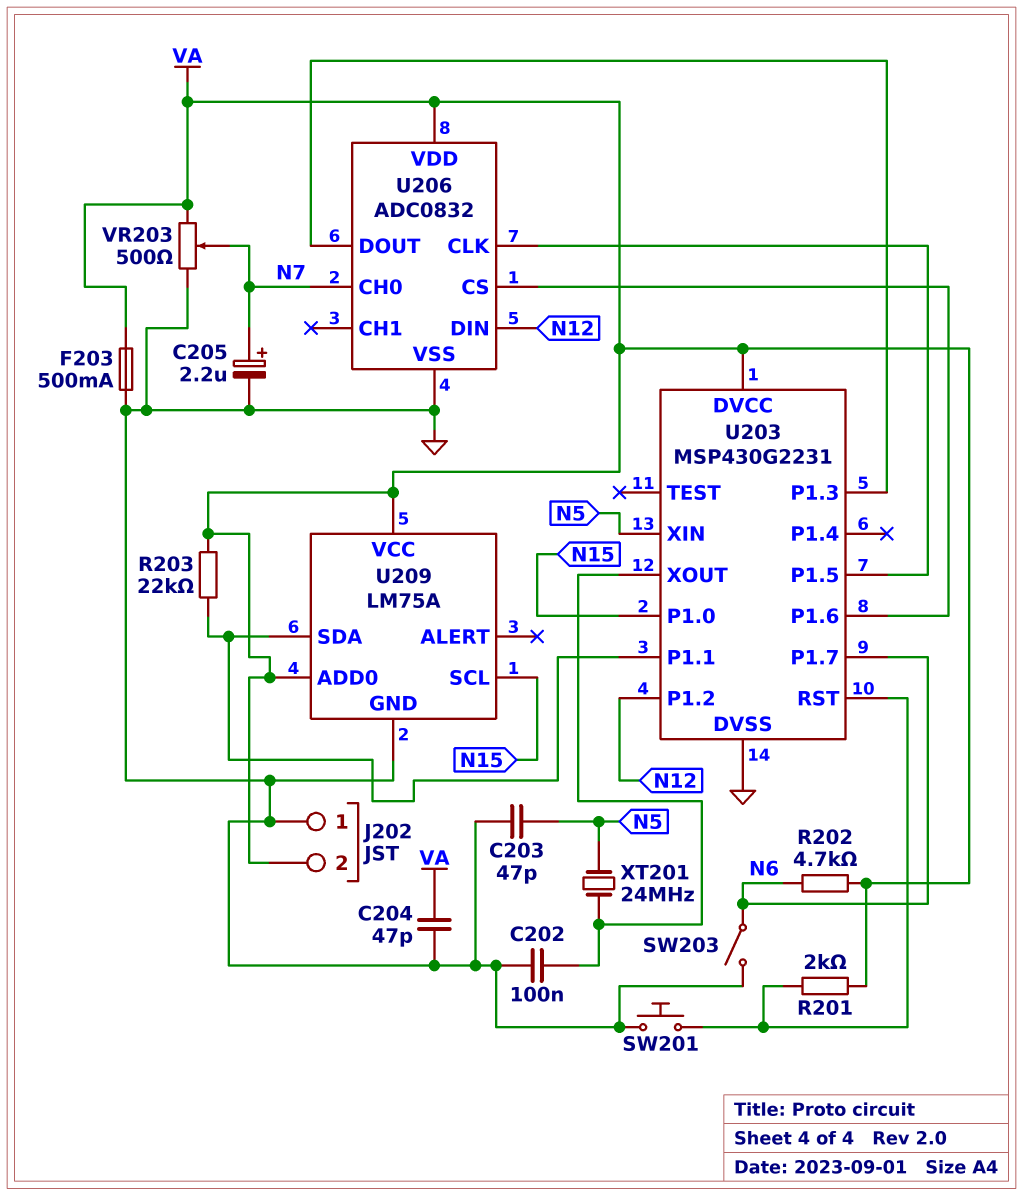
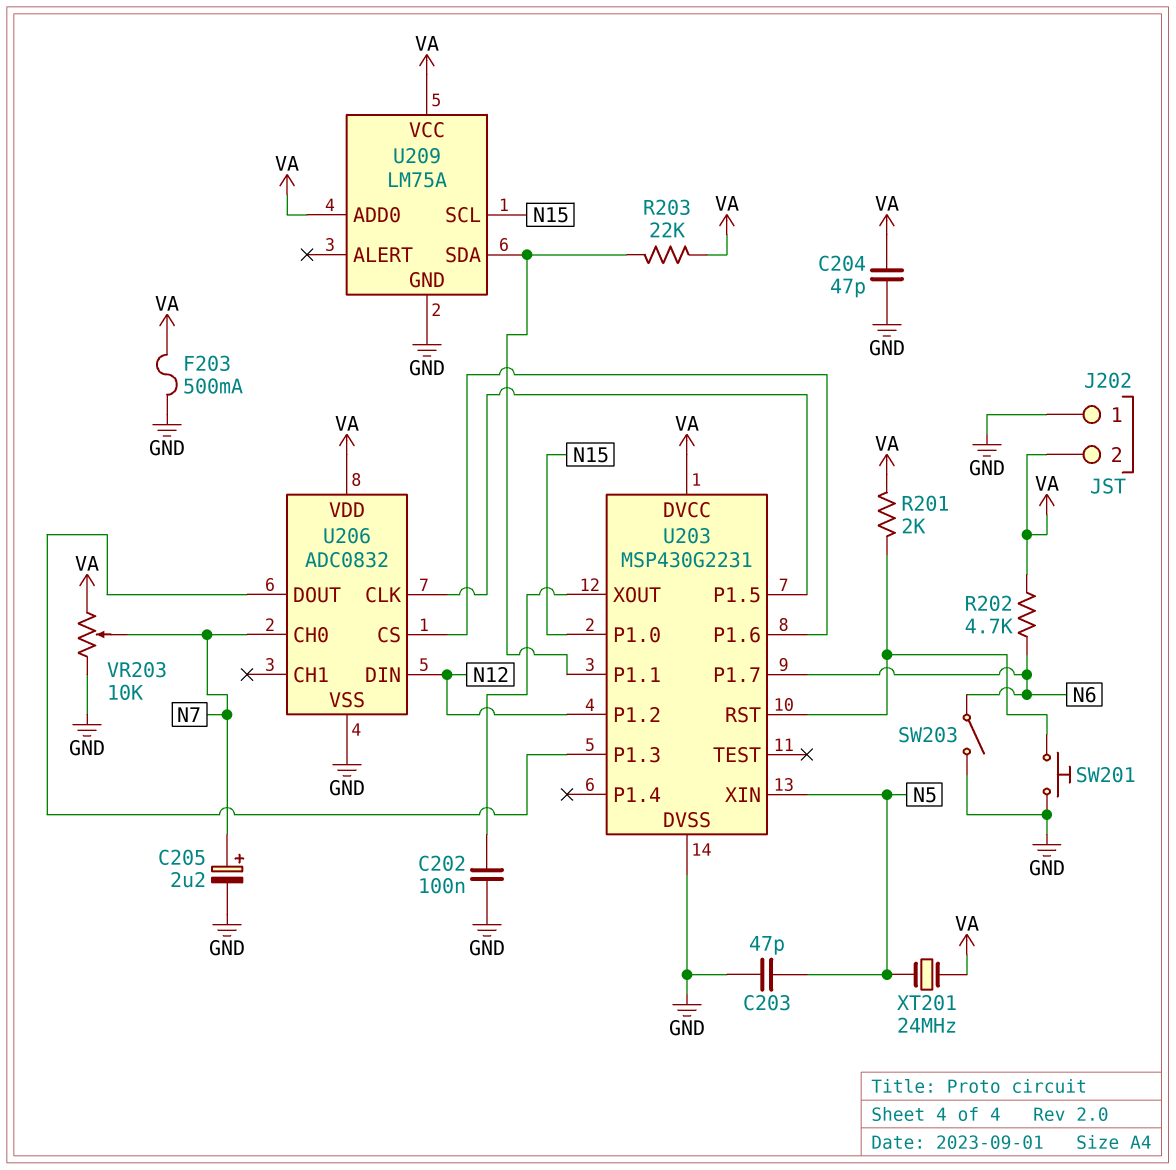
VR203: 500 (GND, VA, wiper N7) -> 10k (GND, VA, wiper N7)
XT201: 24MHz (N5, U203/XOUT) -> 24MHz (N5, VA)

